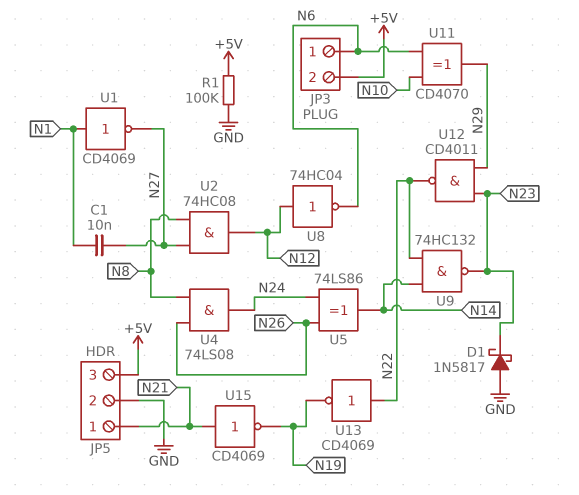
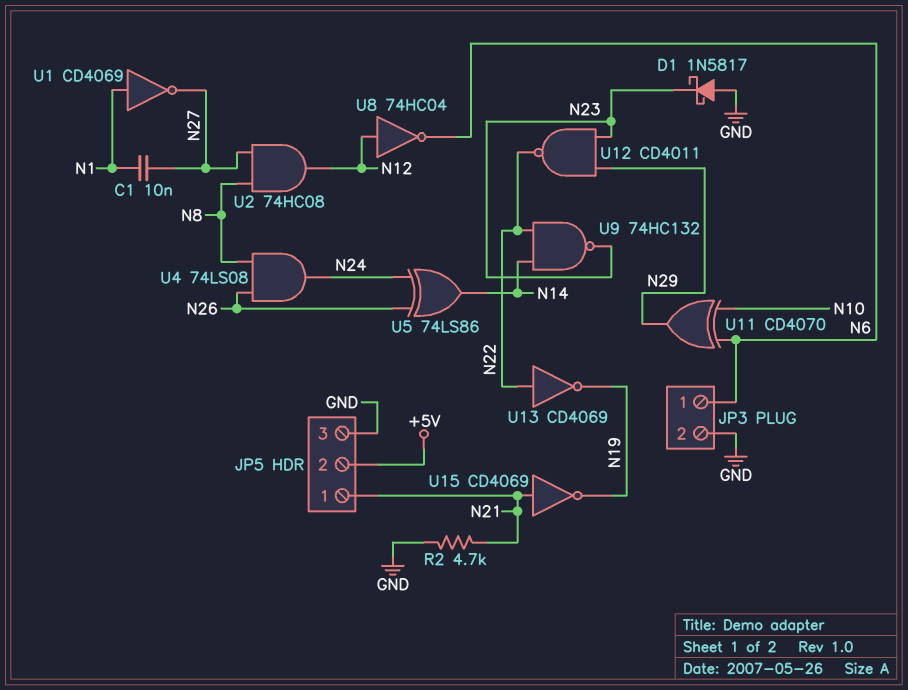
JP3 pin 2: +5V -> GND
JP5 pin 2: GND -> +5V
JP5 pin 3: +5V -> GND
R1: 100k (+5V, GND) -> none
R2: none -> 4.7k (GND, N21)

